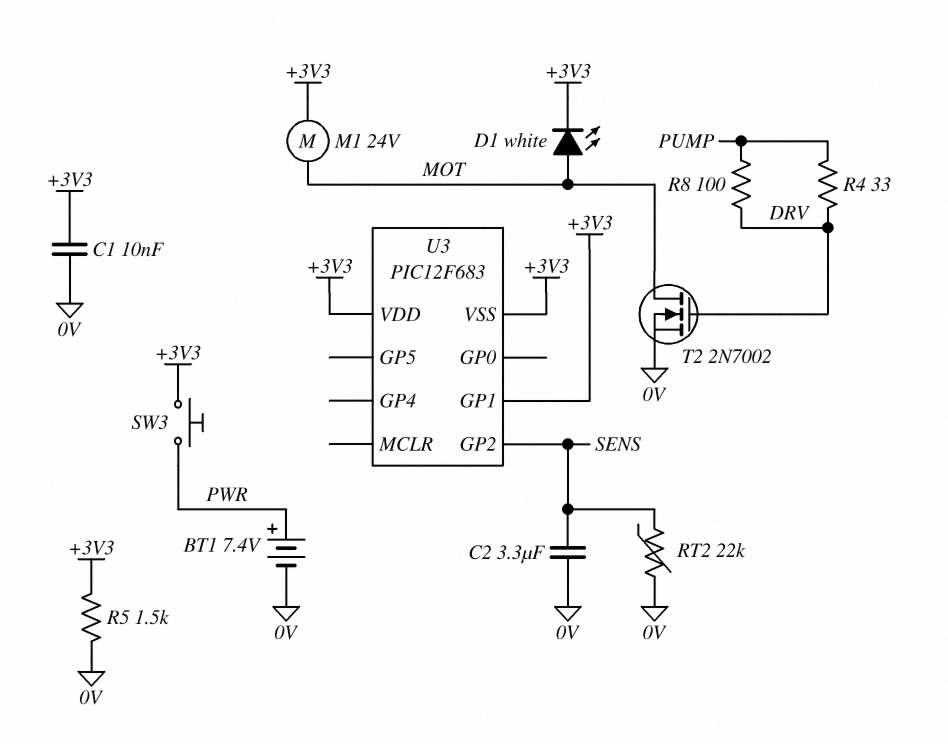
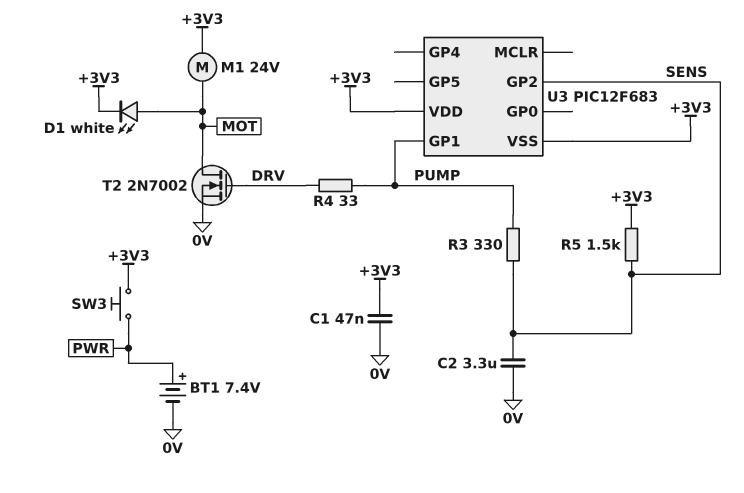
C1: 10nF (+3V3, 0V) -> 47nF (+3V3, 0V)
R3: none -> 330 (PUMP, SENS)
R5: 1.5k (+3V3, 0V) -> 1.5k (+3V3, SENS)
R8: 100 (DRV, PUMP) -> none
RT2: 22k (0V, SENS) -> none
U3 pin GP1: +3V3 -> PUMP

